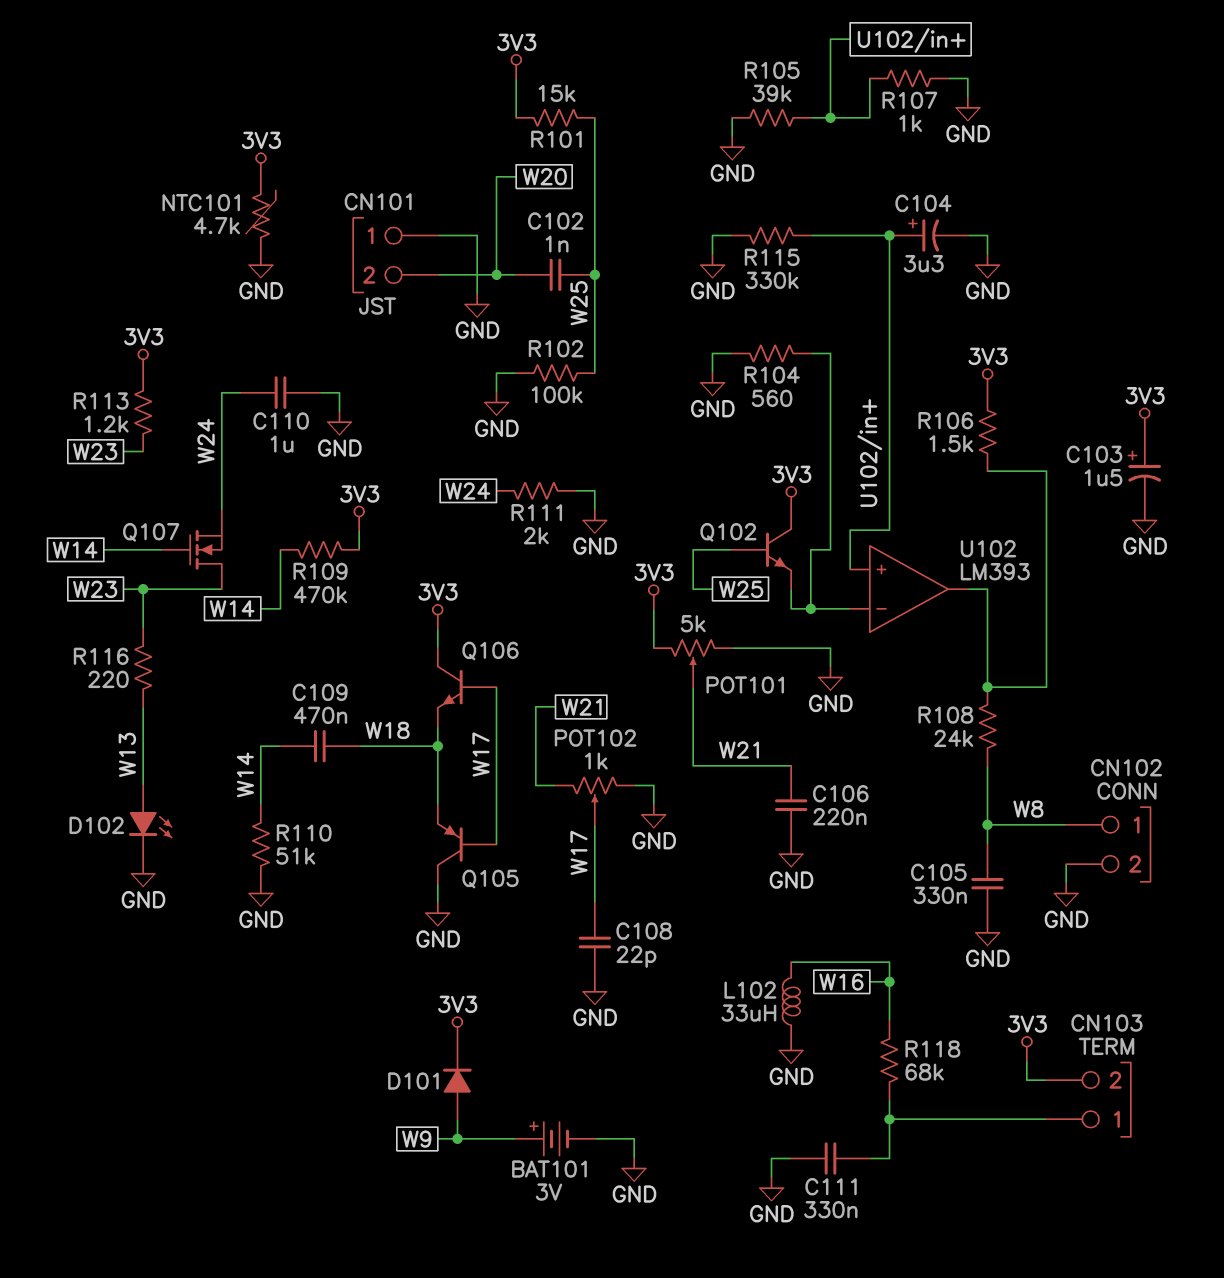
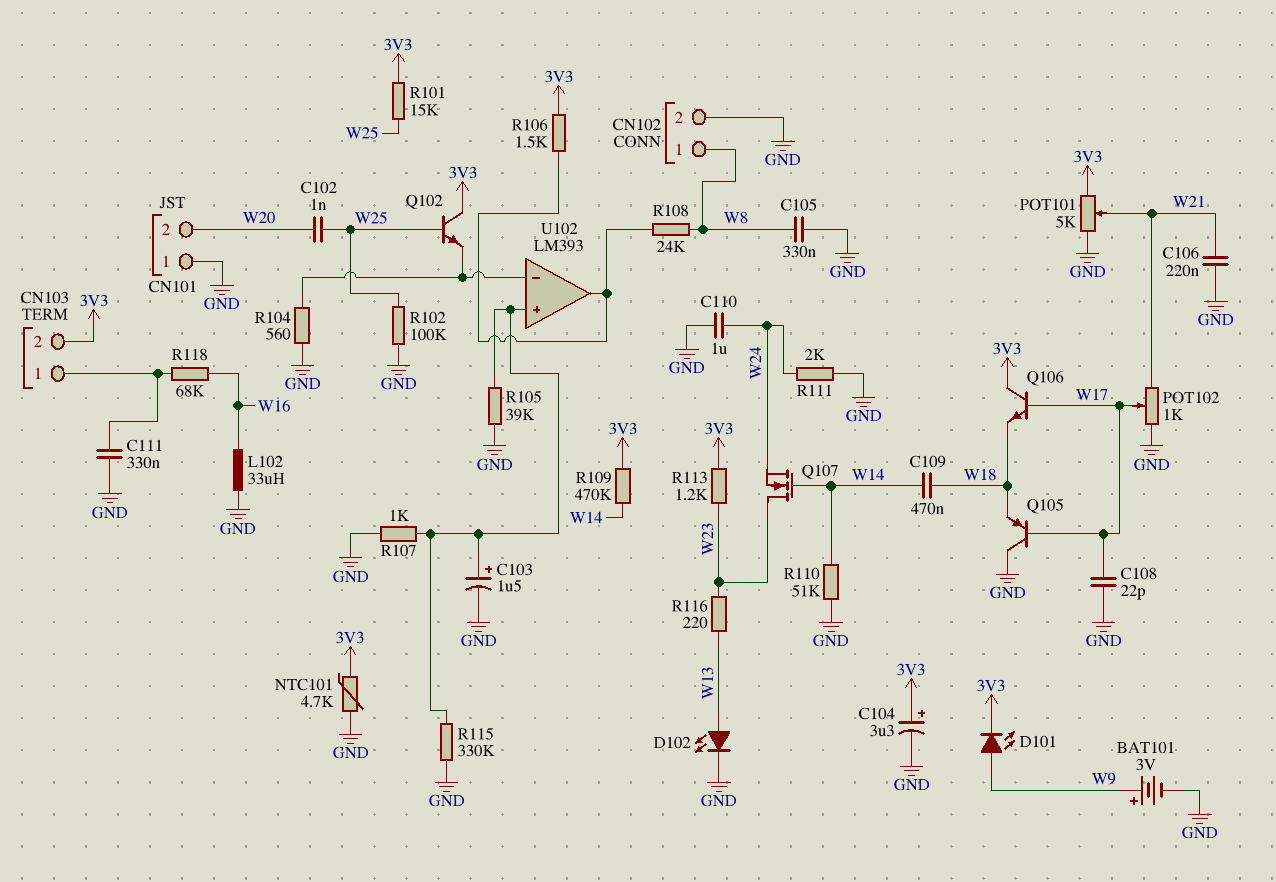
C103: 1.5uF (plus 3V3, minus GND) -> 1.5uF (plus U102/in+, minus GND)
C104: 3.3uF (plus U102/in+, minus GND) -> 3.3uF (plus 3V3, minus GND)
D101: diode (A W9, K 3V3) -> LED (A W9, K 3V3)

